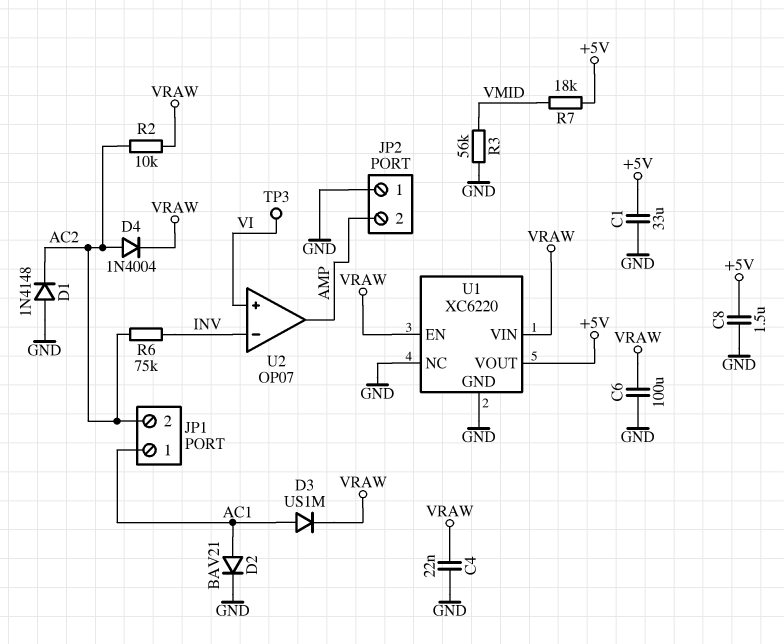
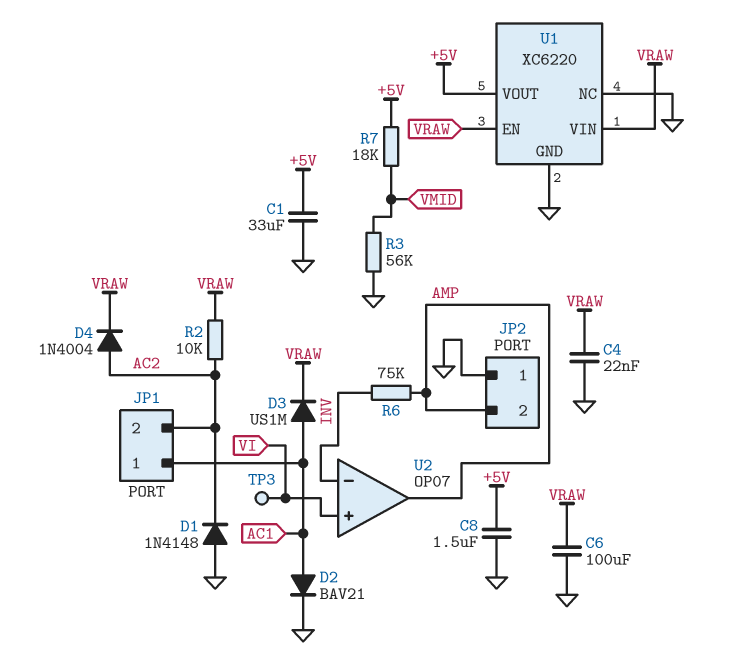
R6: 75k (AC2, INV) -> 75k (AMP, INV)

